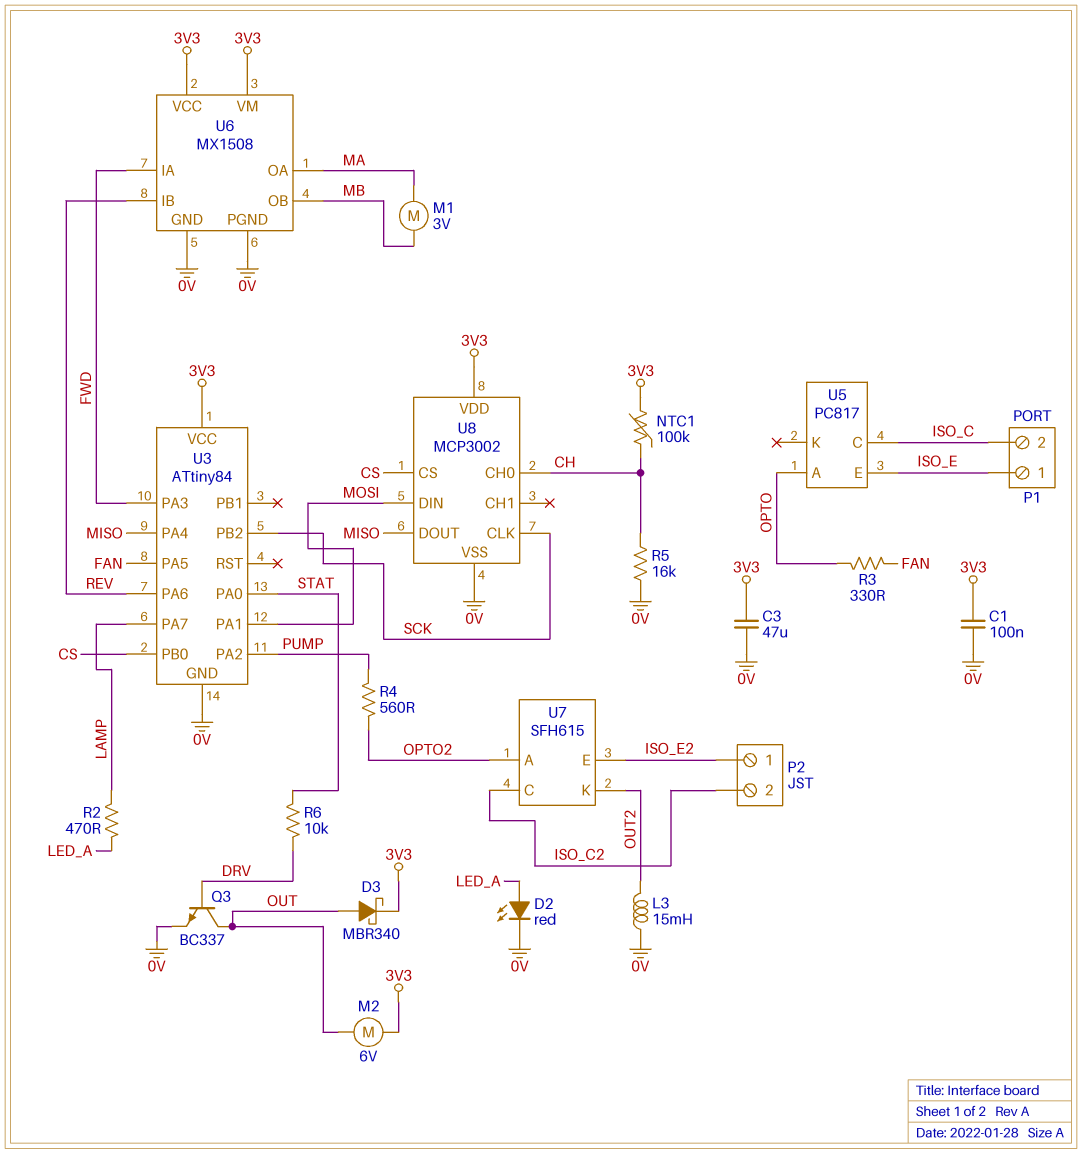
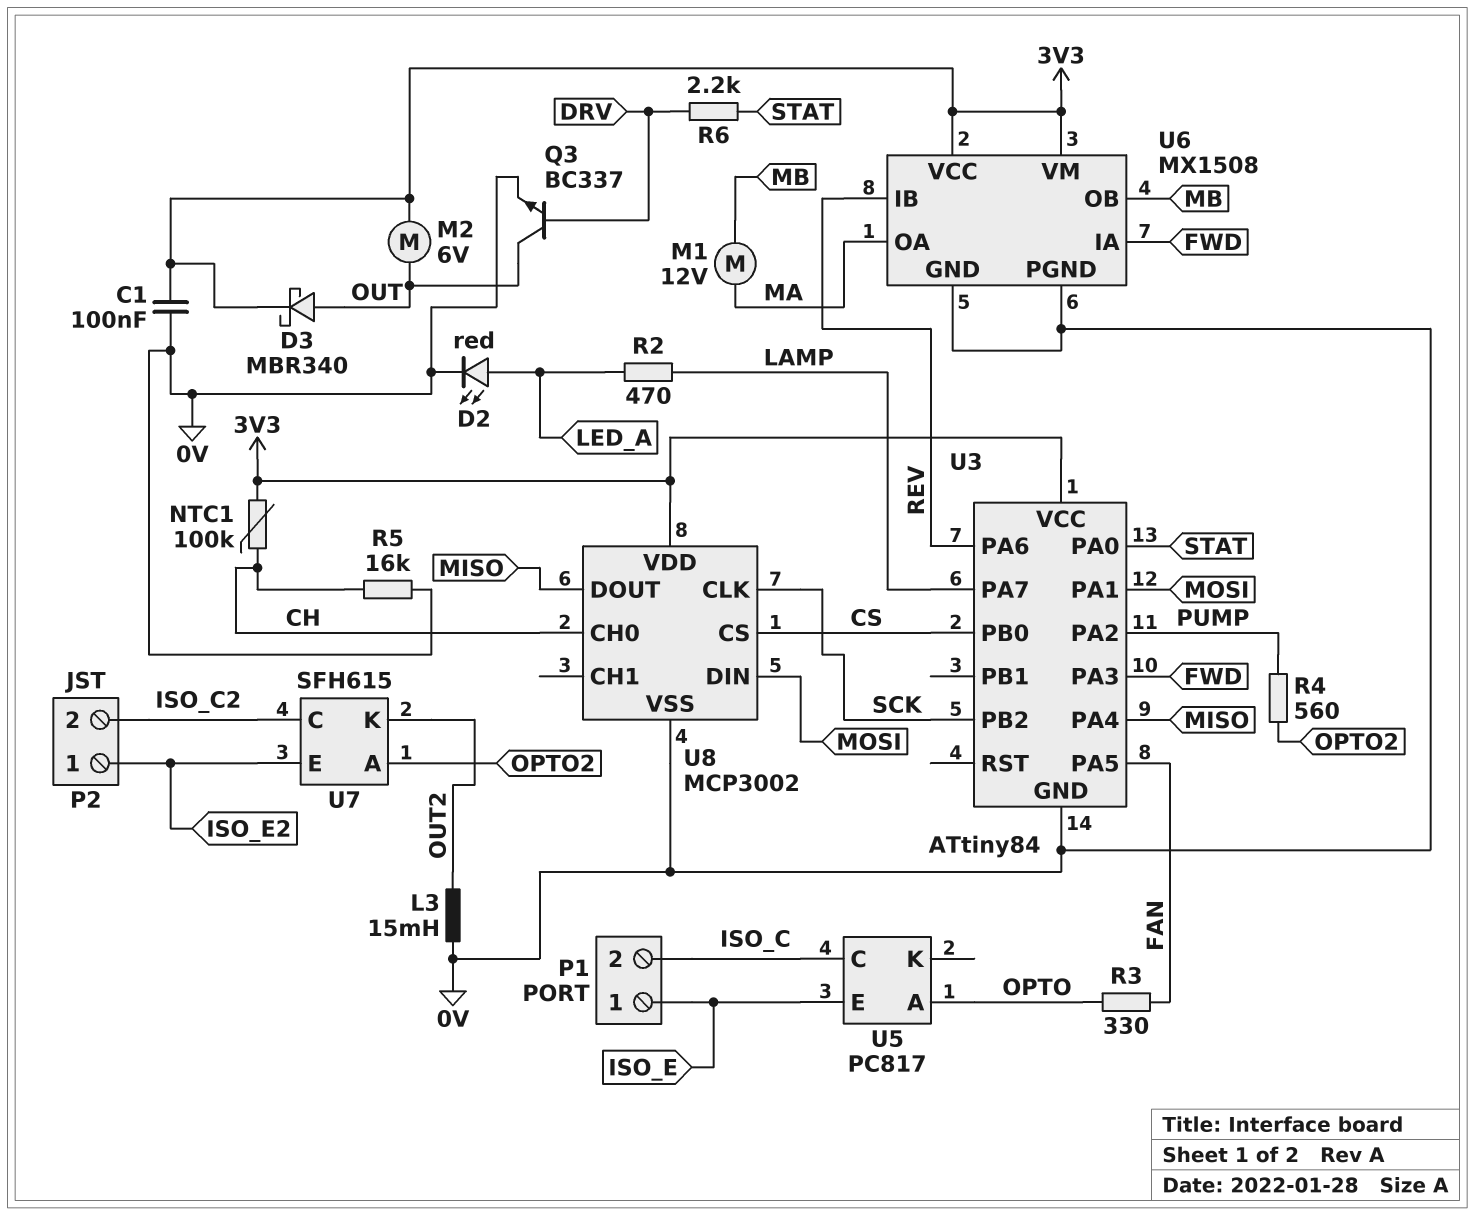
C3: 47uF (0V, 3V3) -> none
M1: motor 3V (MA, MB) -> motor 12V (MA, MB)
R6: 10k (DRV, STAT) -> 2.2k (DRV, STAT)

